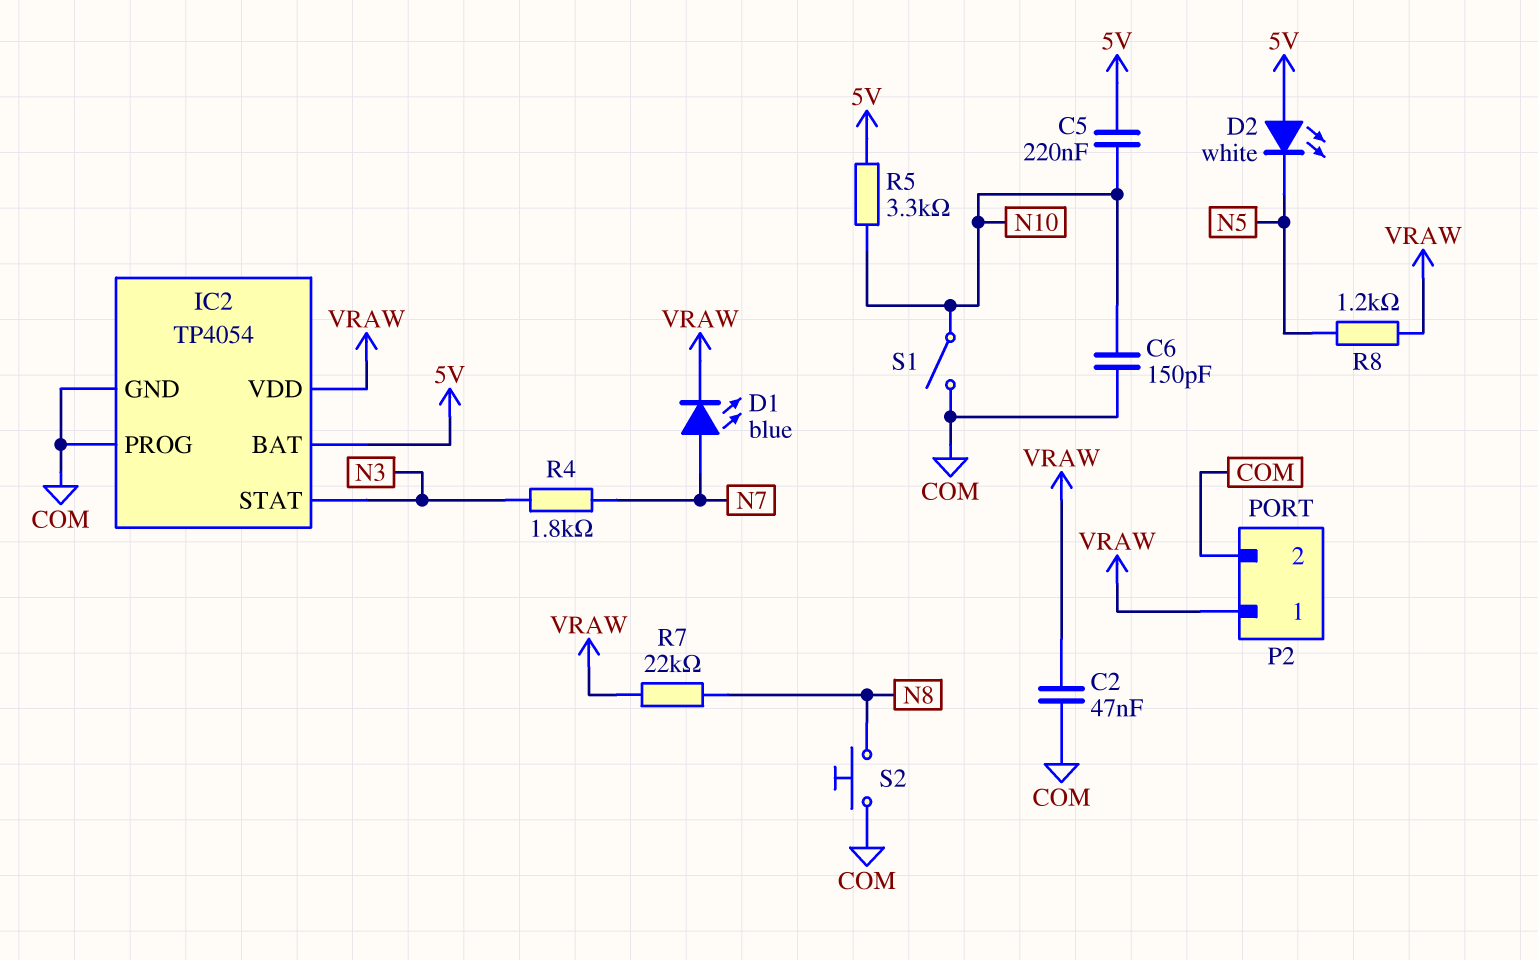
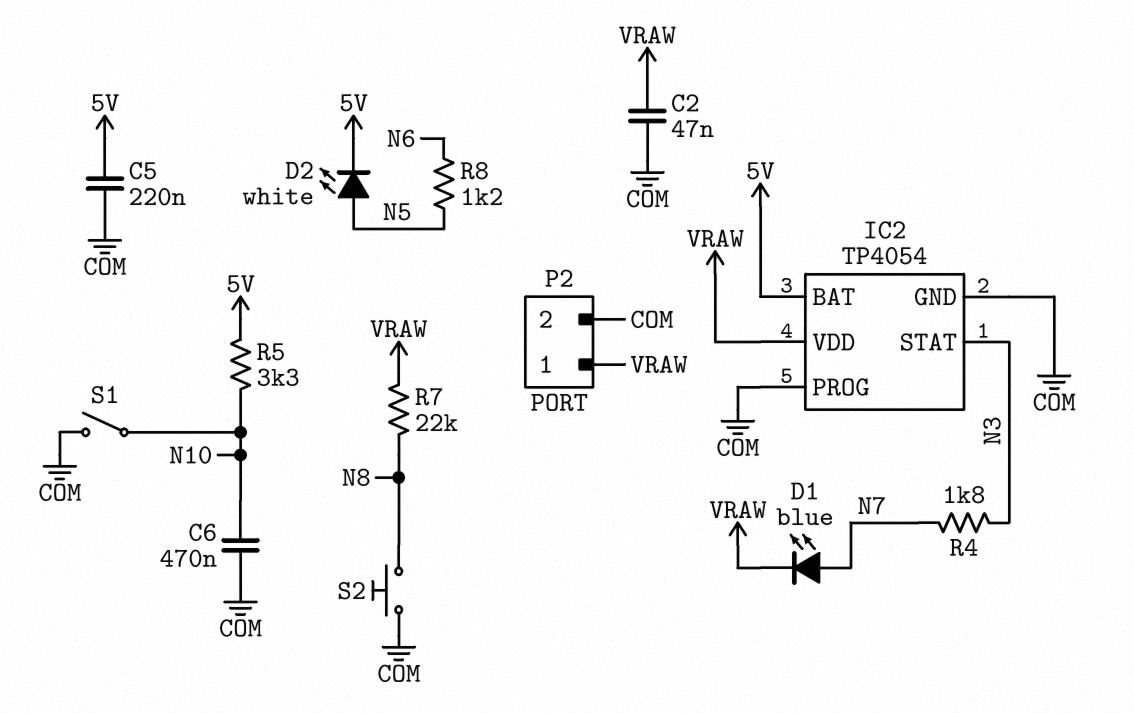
C5: 220nF (5V, N10) -> 220nF (5V, COM)
C6: 150pF (COM, N10) -> 470nF (COM, N10)
D2: LED white (A 5V, K N5) -> LED white (A N5, K 5V)
R8: 1.2k (N5, VRAW) -> 1.2k (N5, N6)

